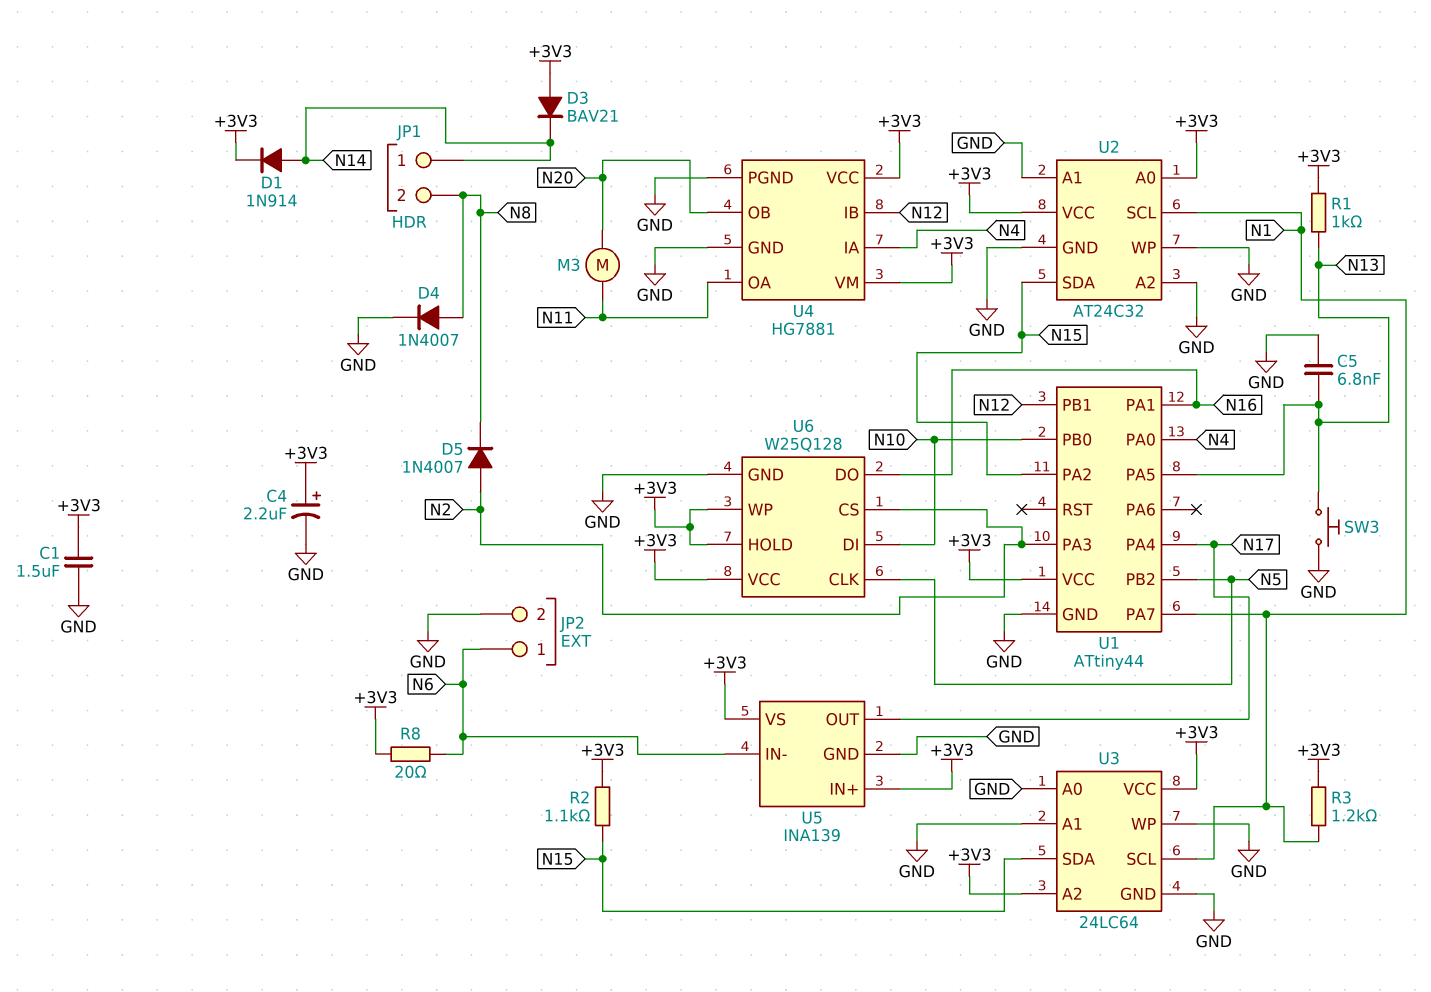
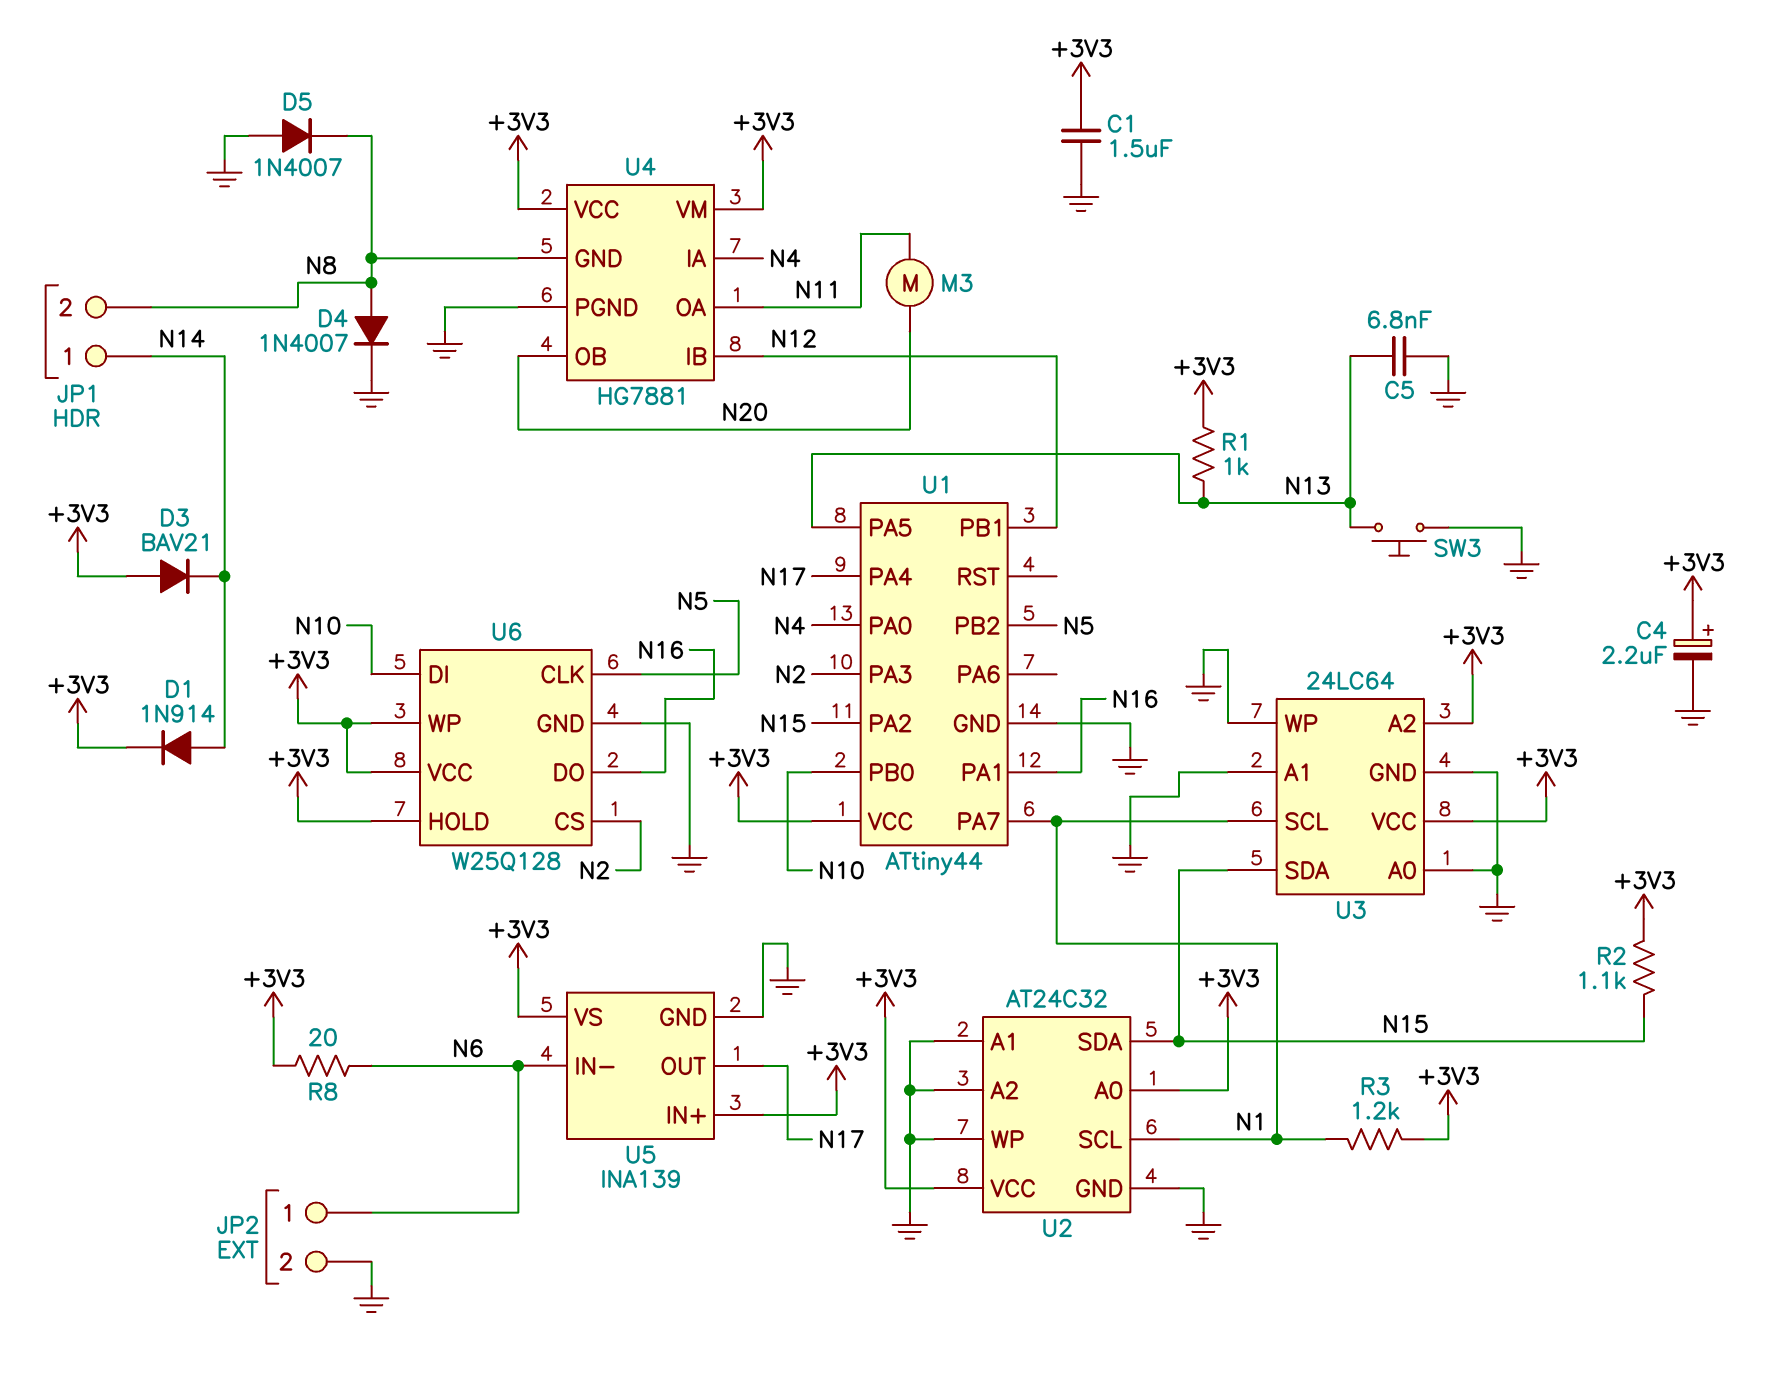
D5: diode 1N4007 (A N2, K N8) -> diode 1N4007 (A GND, K N8)
U4 pin GND: GND -> N8

